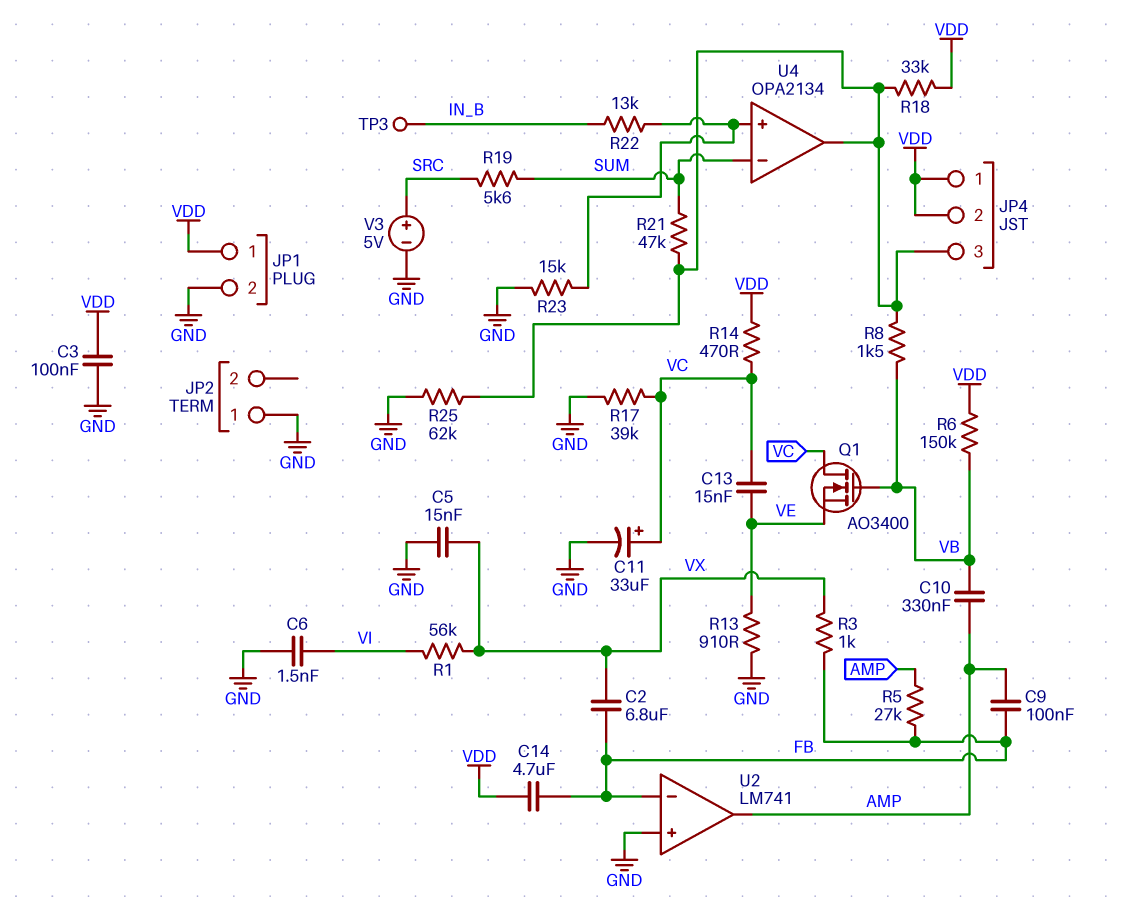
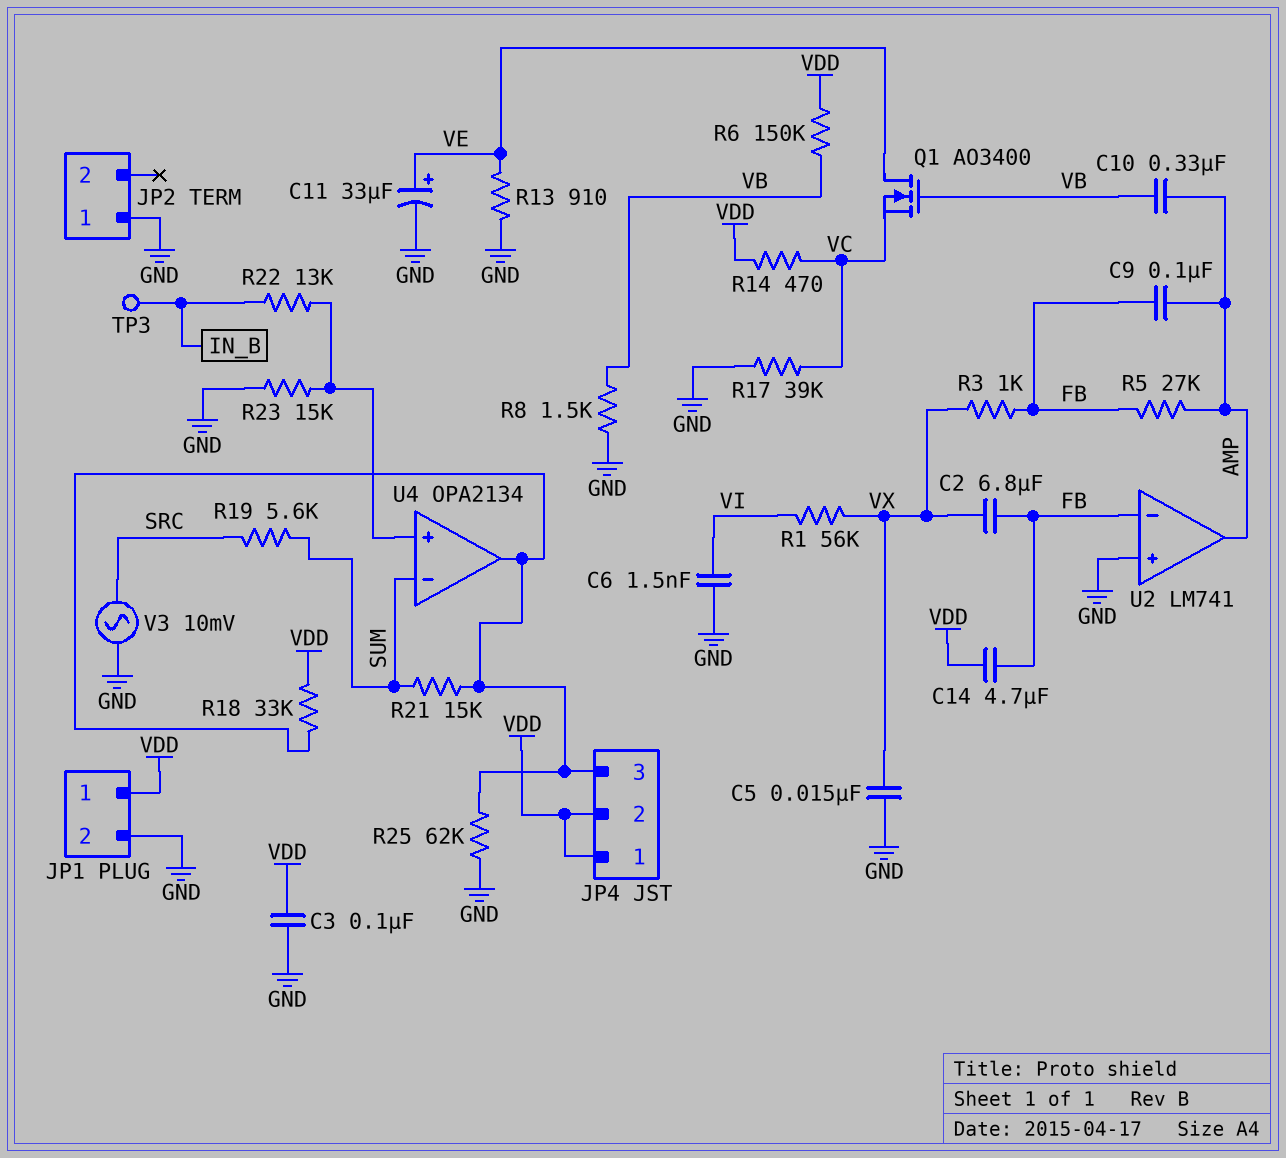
C11: 33uF (plus VC, minus GND) -> 33uF (plus VE, minus GND)
C13: 15nF (VC, VE) -> none
Q1: NMOS AO3400 (G VB, D VC, S VE) -> NMOS AO3400 (G VB, D VE, S VC)
R8: 1.5k (JP4/3, VB) -> 1.5k (GND, VB)
R21: 47k (JP4/3, SUM) -> 15k (JP4/3, SUM)
V3: 5V (plus SRC, minus GND) -> AC 10mV (GND, SRC)

